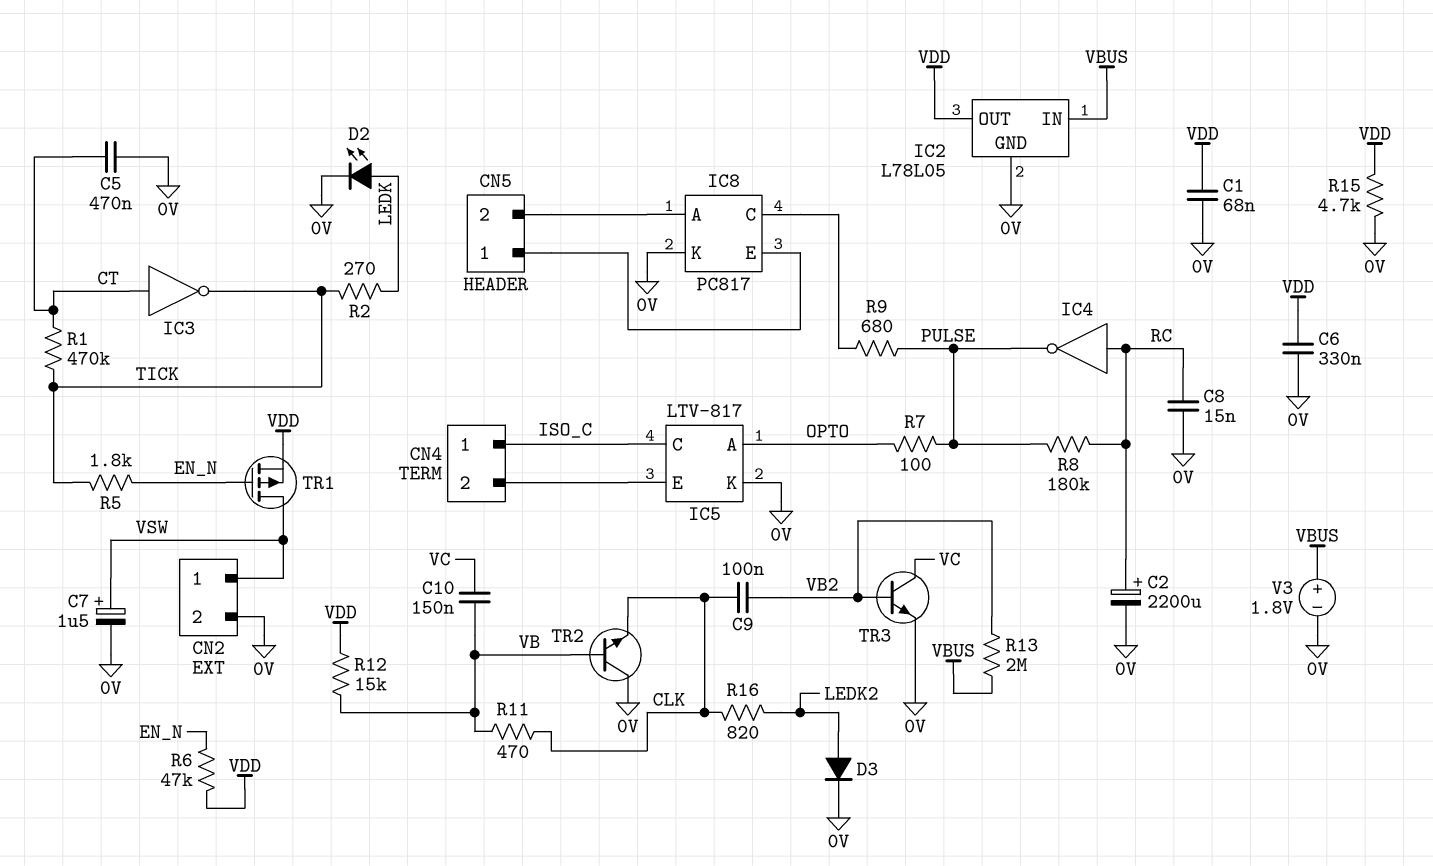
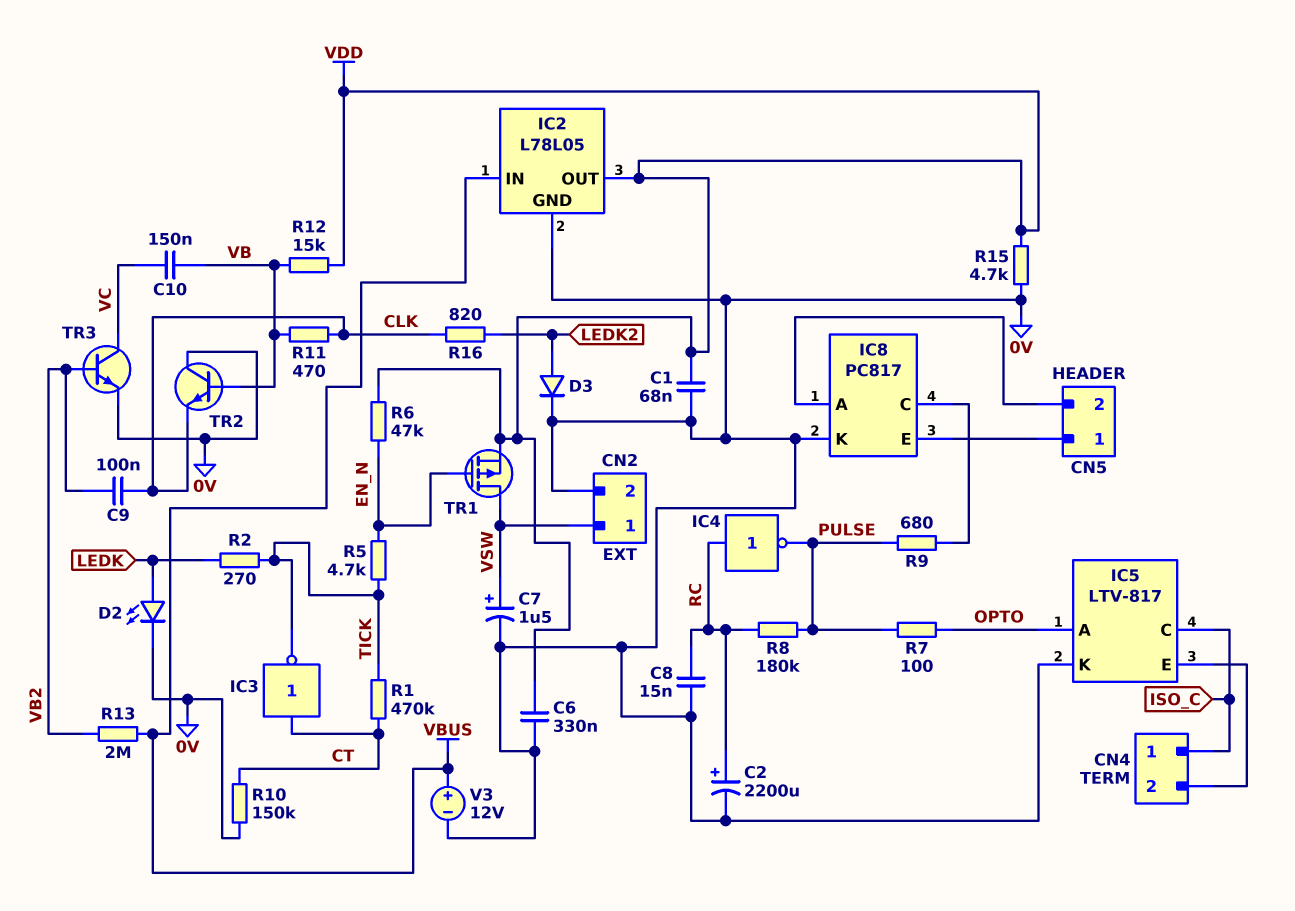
C5: 470nF (0V, CT) -> none
R5: 1.8k (EN_N, TICK) -> 4.7k (EN_N, TICK)
R10: none -> 150k (0V, CT)
V3: 1.8V (plus VBUS, minus 0V) -> 12V (plus VBUS, minus 0V)

